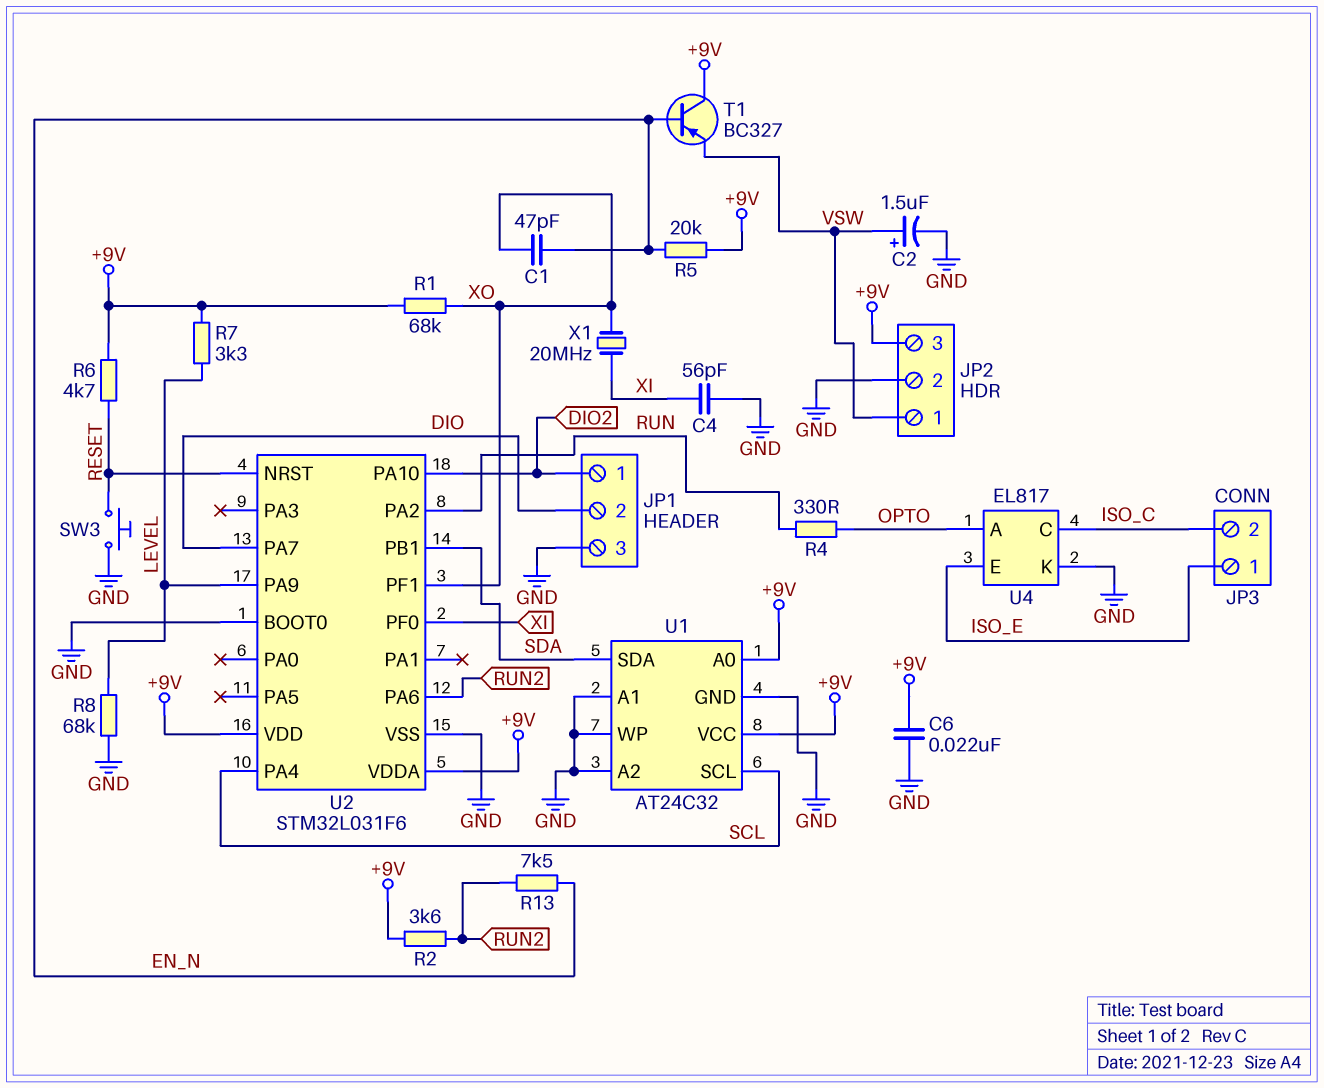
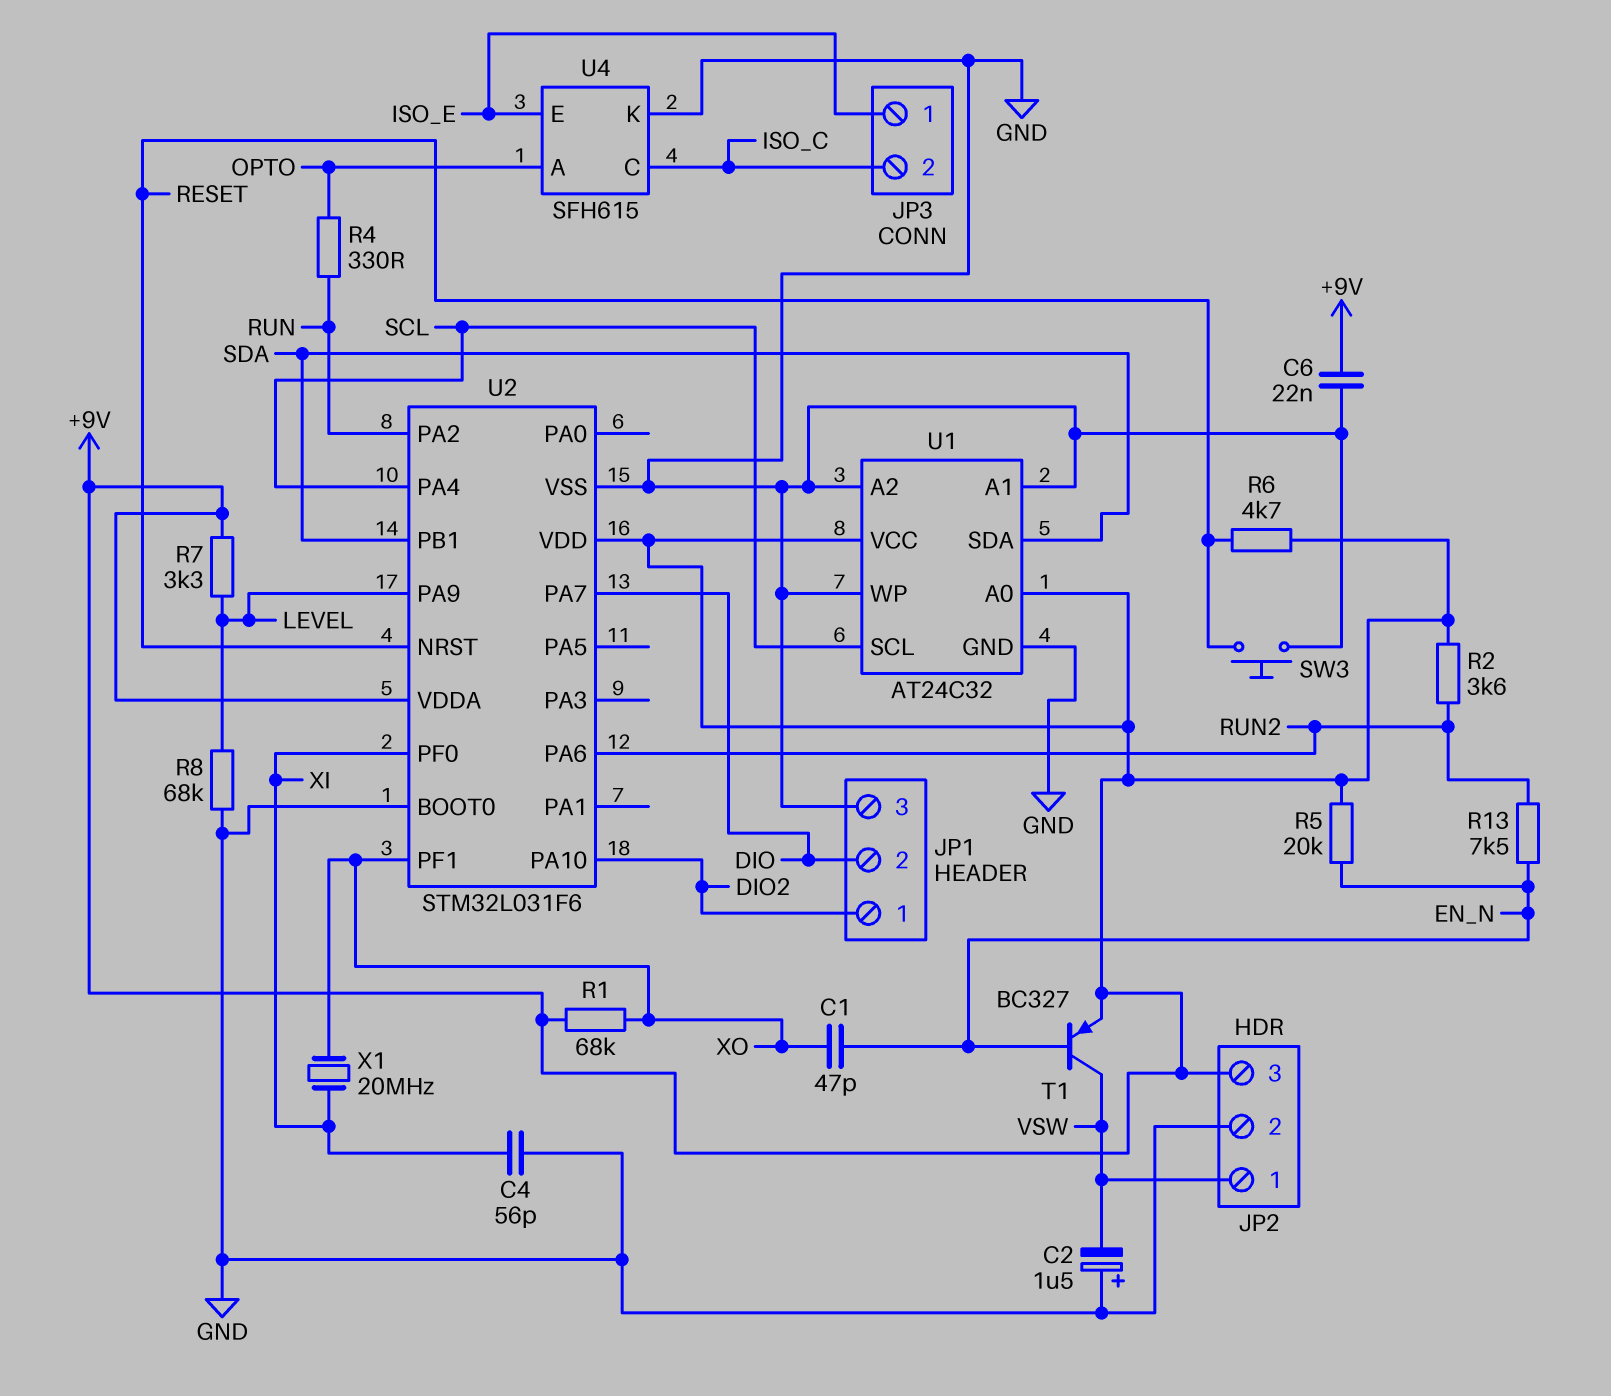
C2: 1.5uF (plus VSW, minus GND) -> 1.5uF (plus GND, minus VSW)
T1: PNP BC327 (B EN_N, C +9V, E VSW) -> PNP BC327 (B EN_N, C VSW, E +9V)
U4: EL817 -> SFH615

